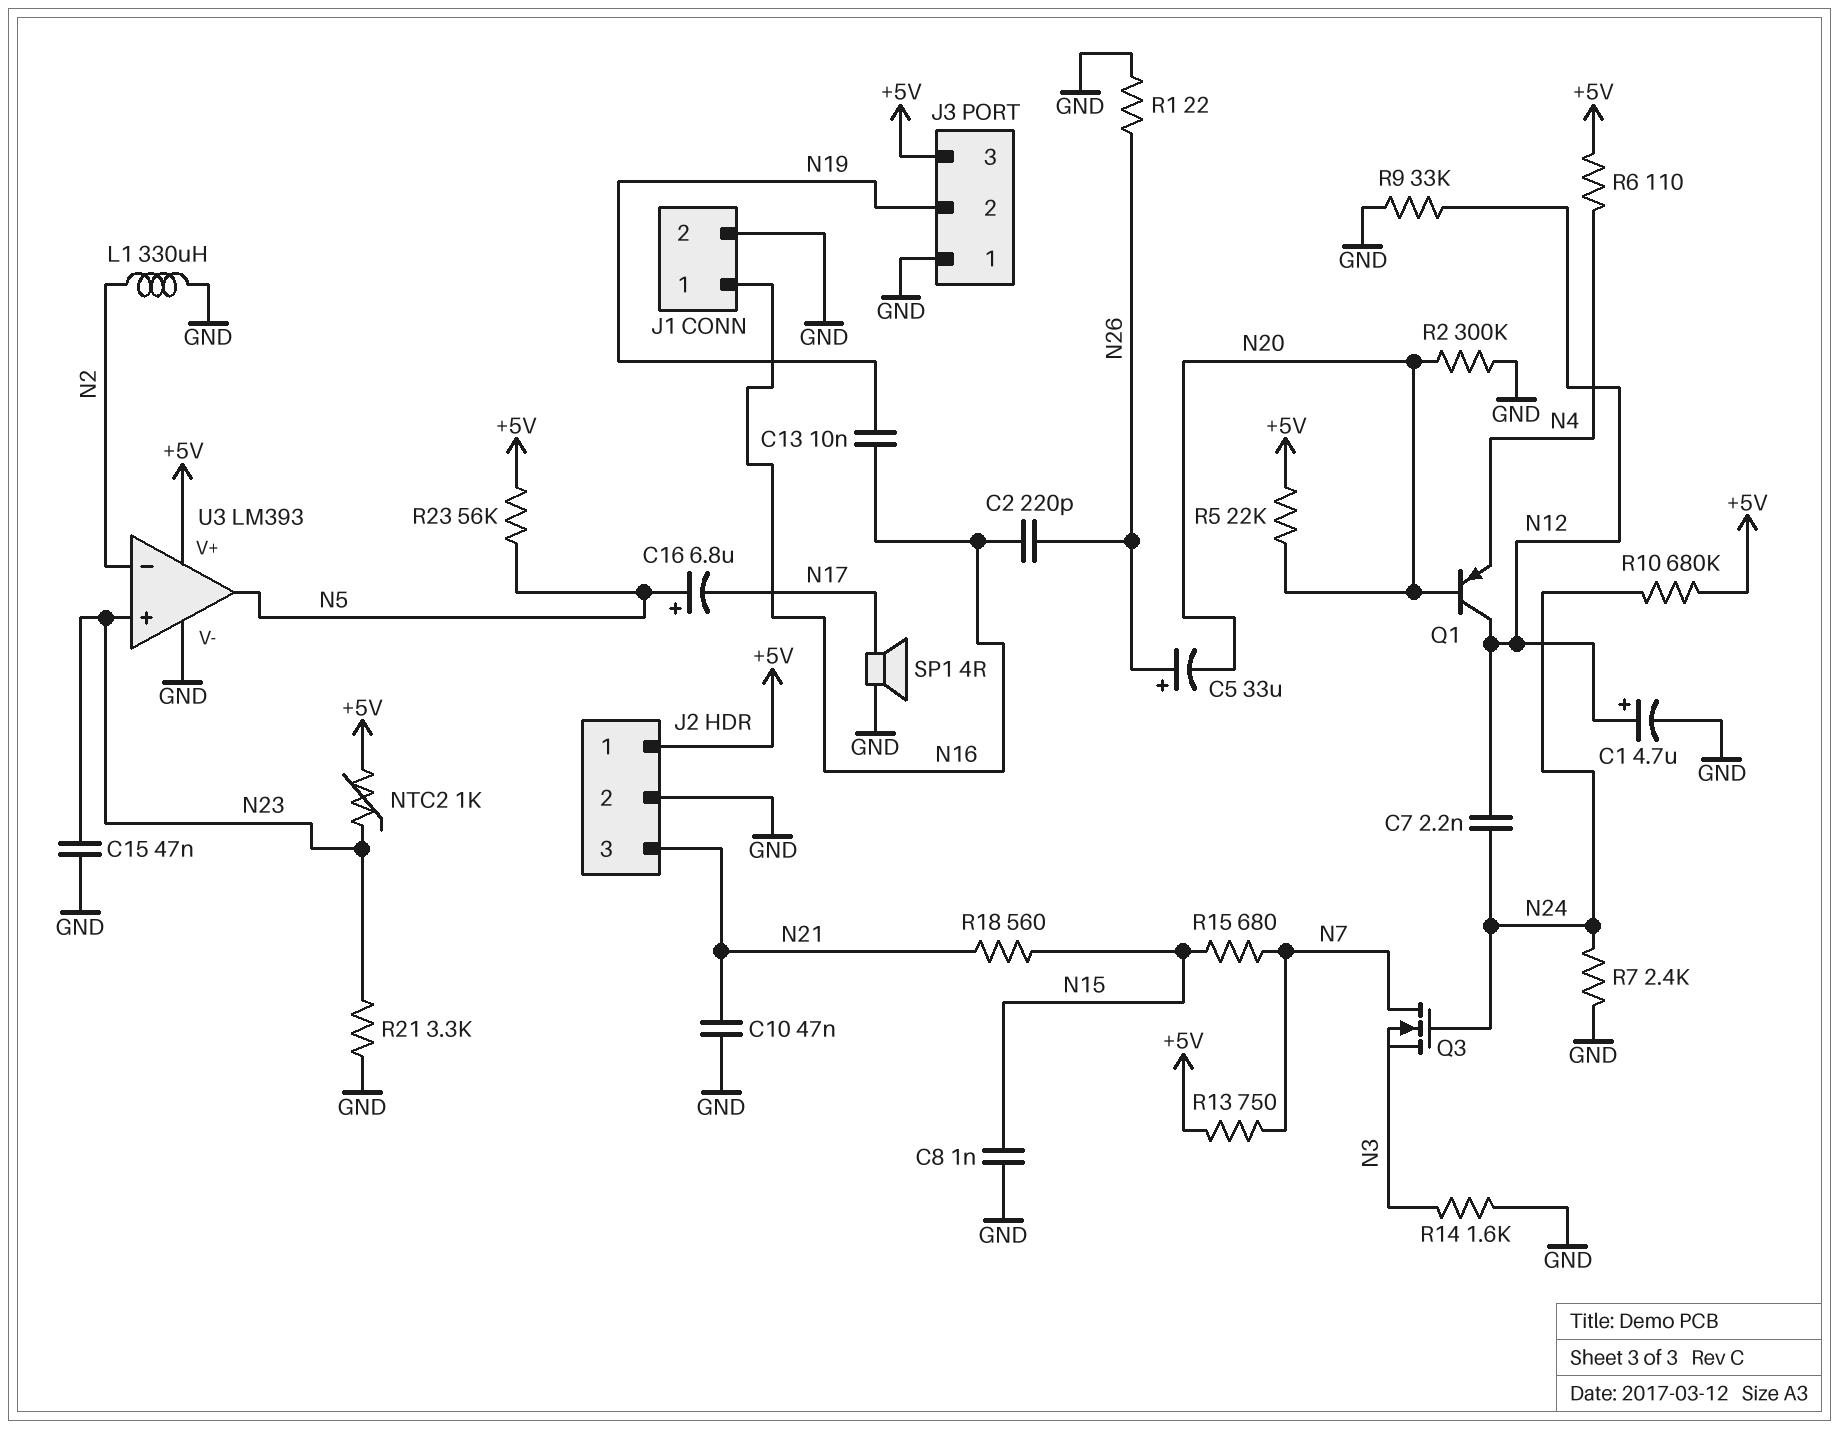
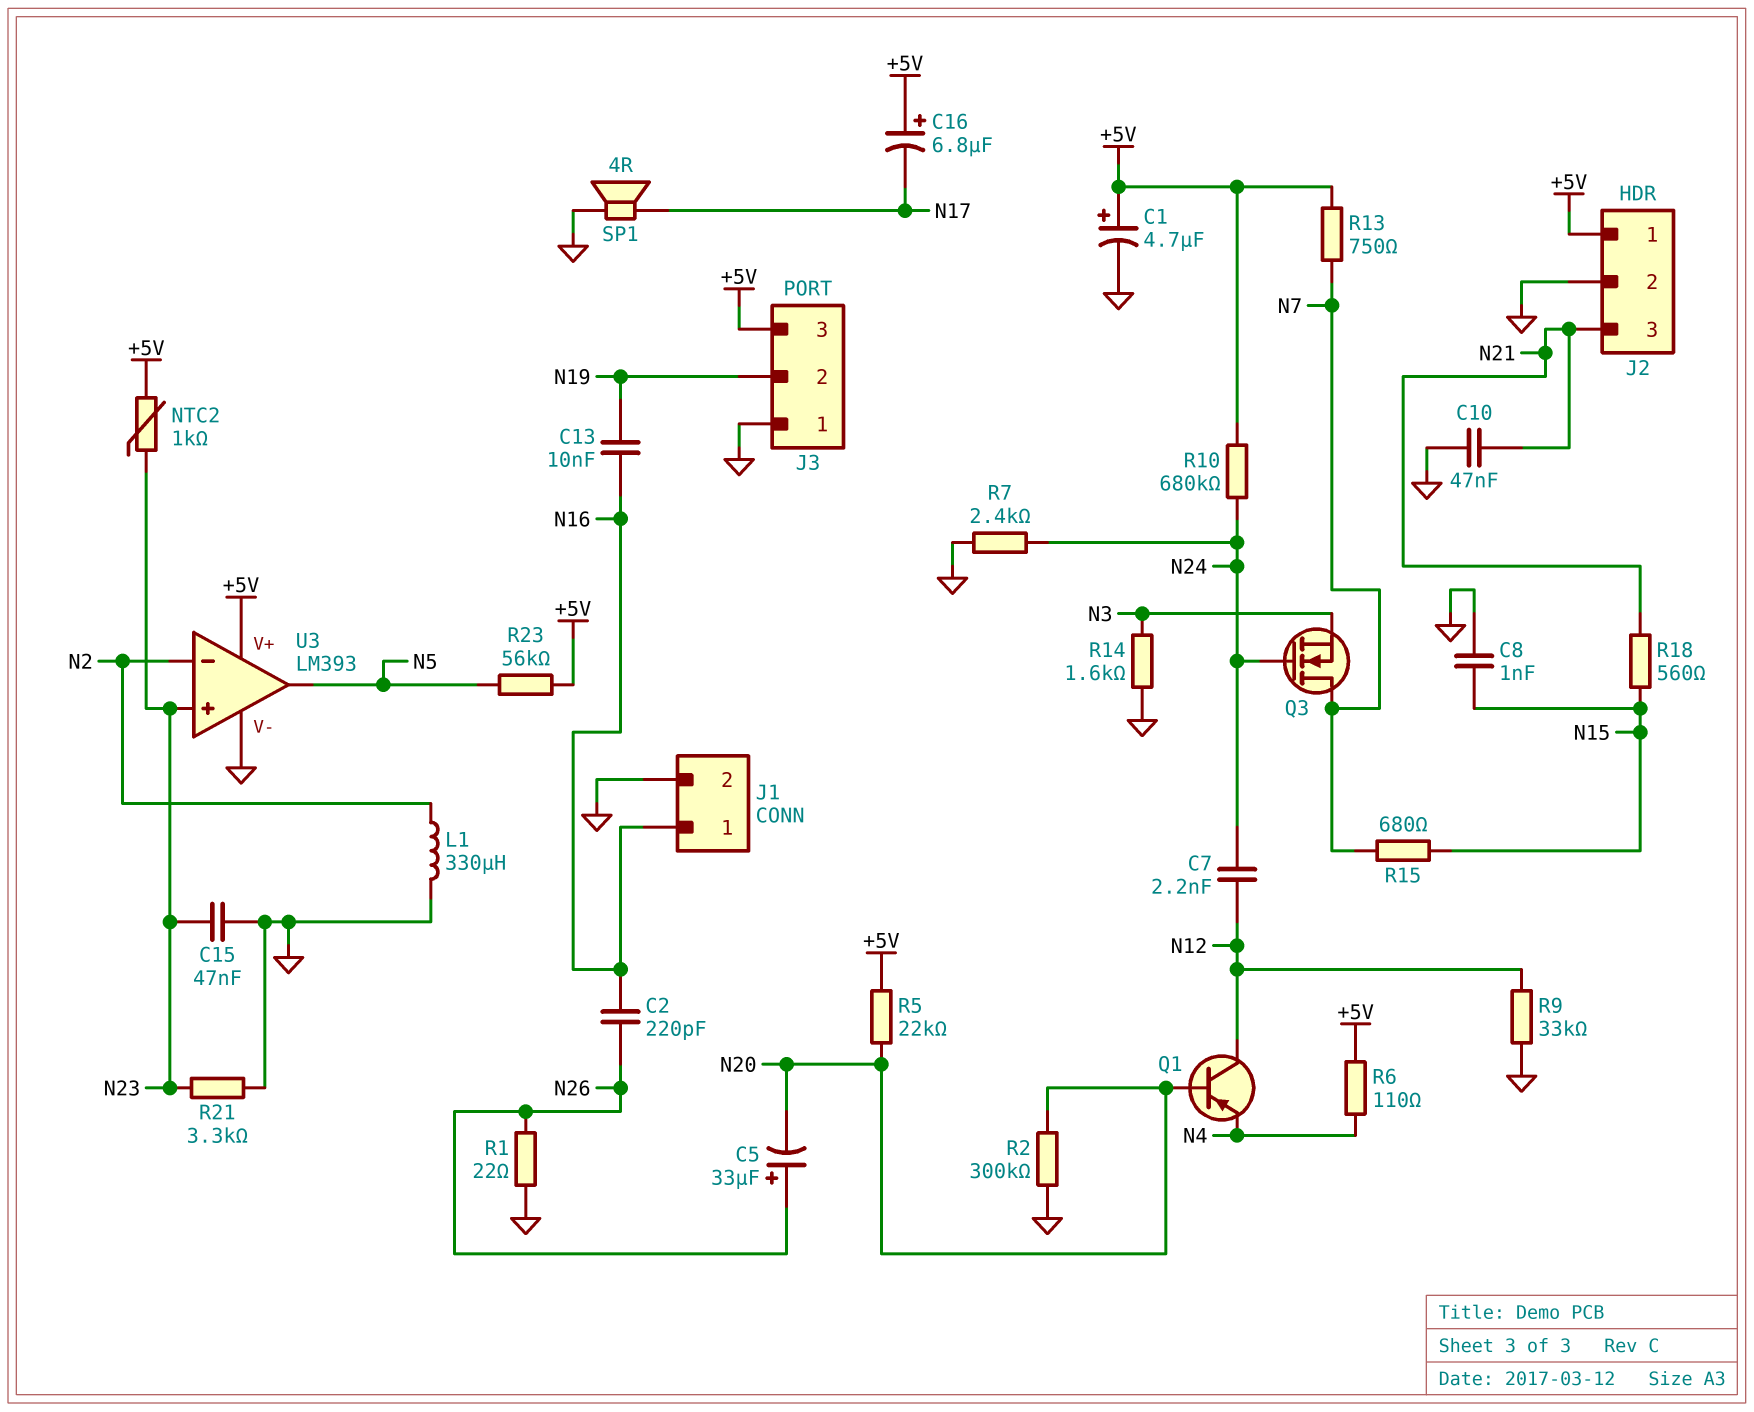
C1: 4.7uF (plus N12, minus GND) -> 4.7uF (plus +5V, minus GND)
C16: 6.8uF (plus N5, minus N17) -> 6.8uF (plus +5V, minus N17)

